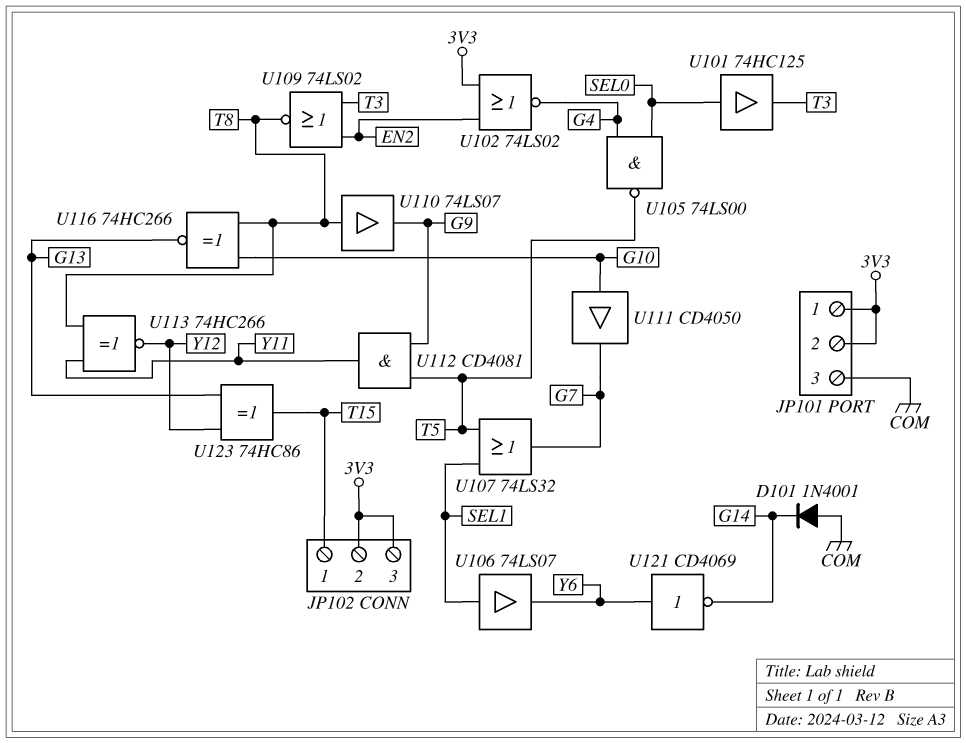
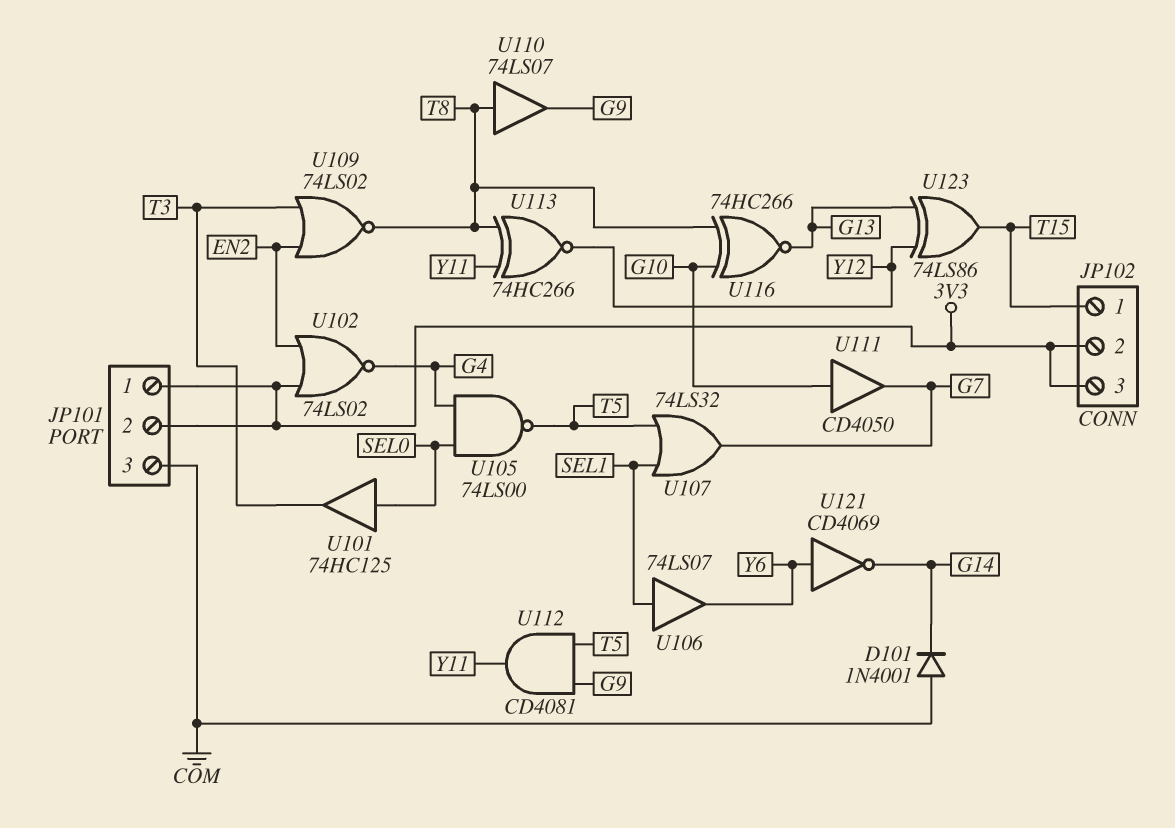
U123: XOR 74HC86 (in G13, in Y12, out T15) -> XOR 74LS86 (in G13, in Y12, out T15)

